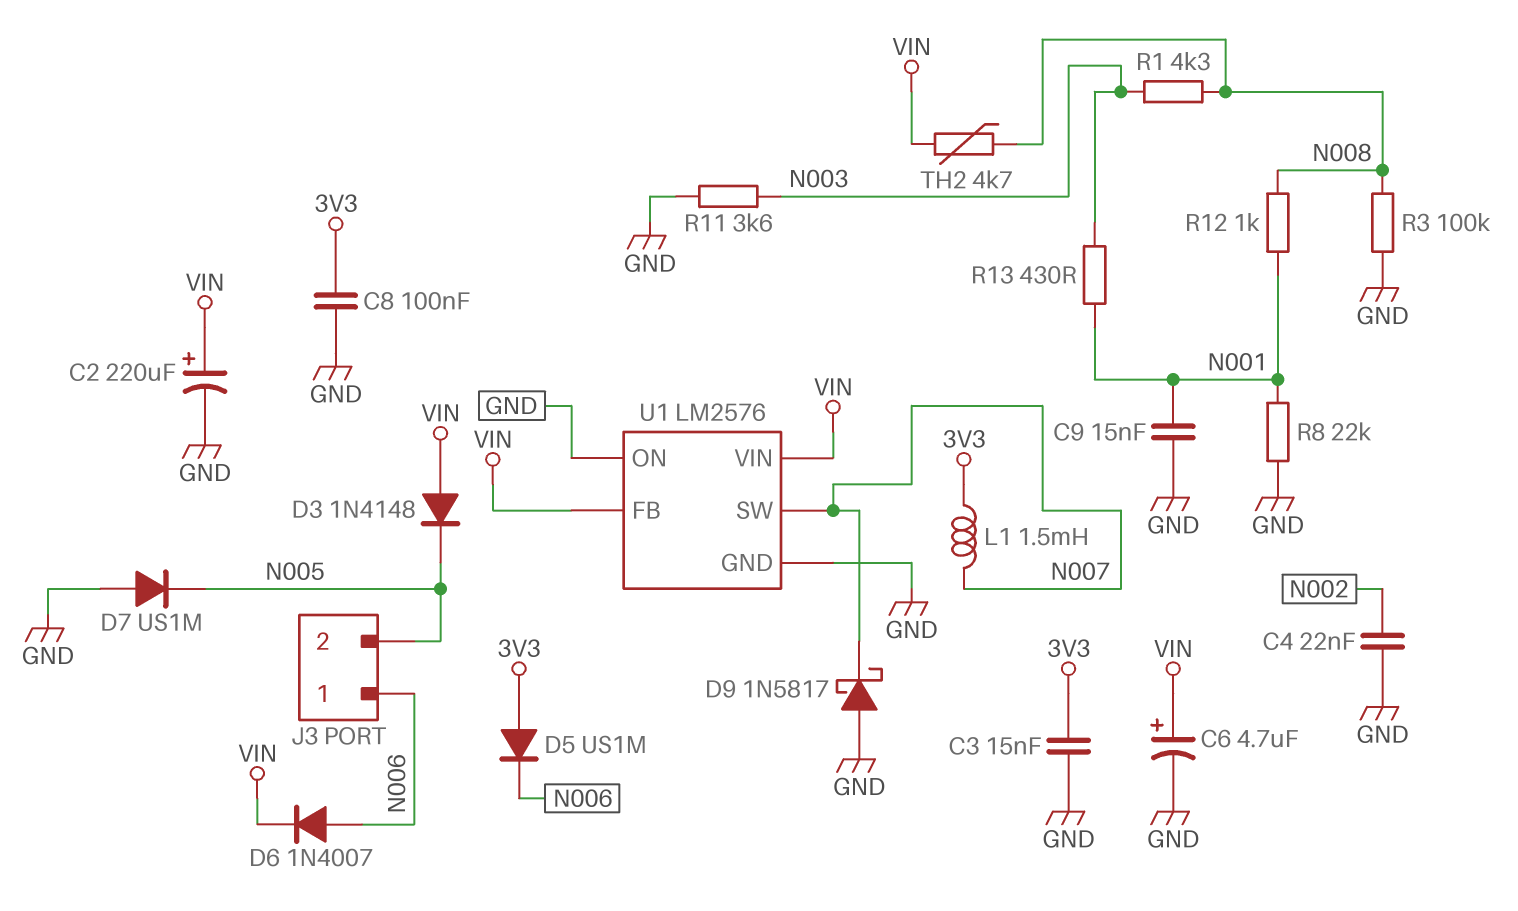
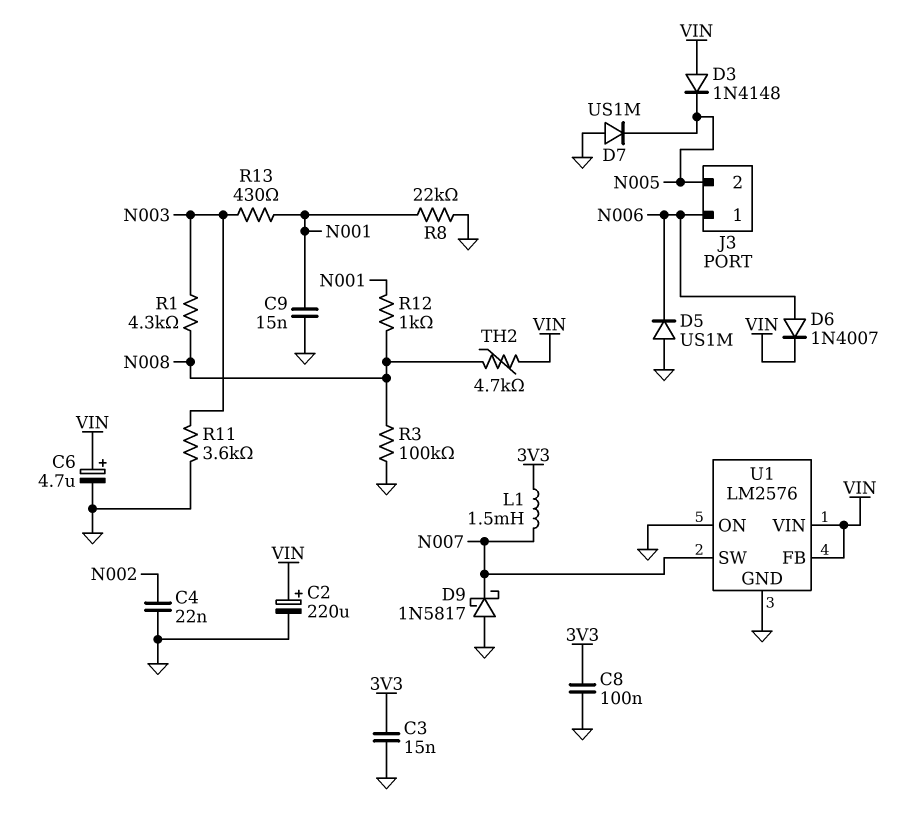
D5: diode US1M (A 3V3, K N006) -> diode US1M (A GND, K N006)

